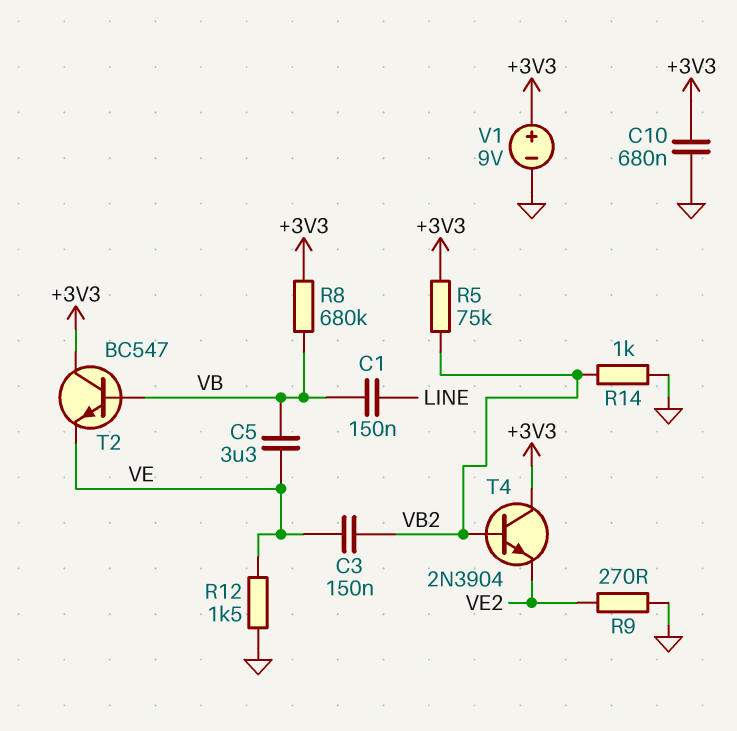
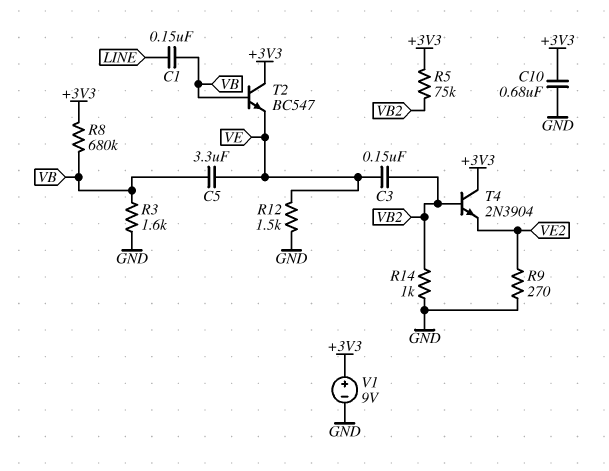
R3: none -> 1.6k (GND, VB)

